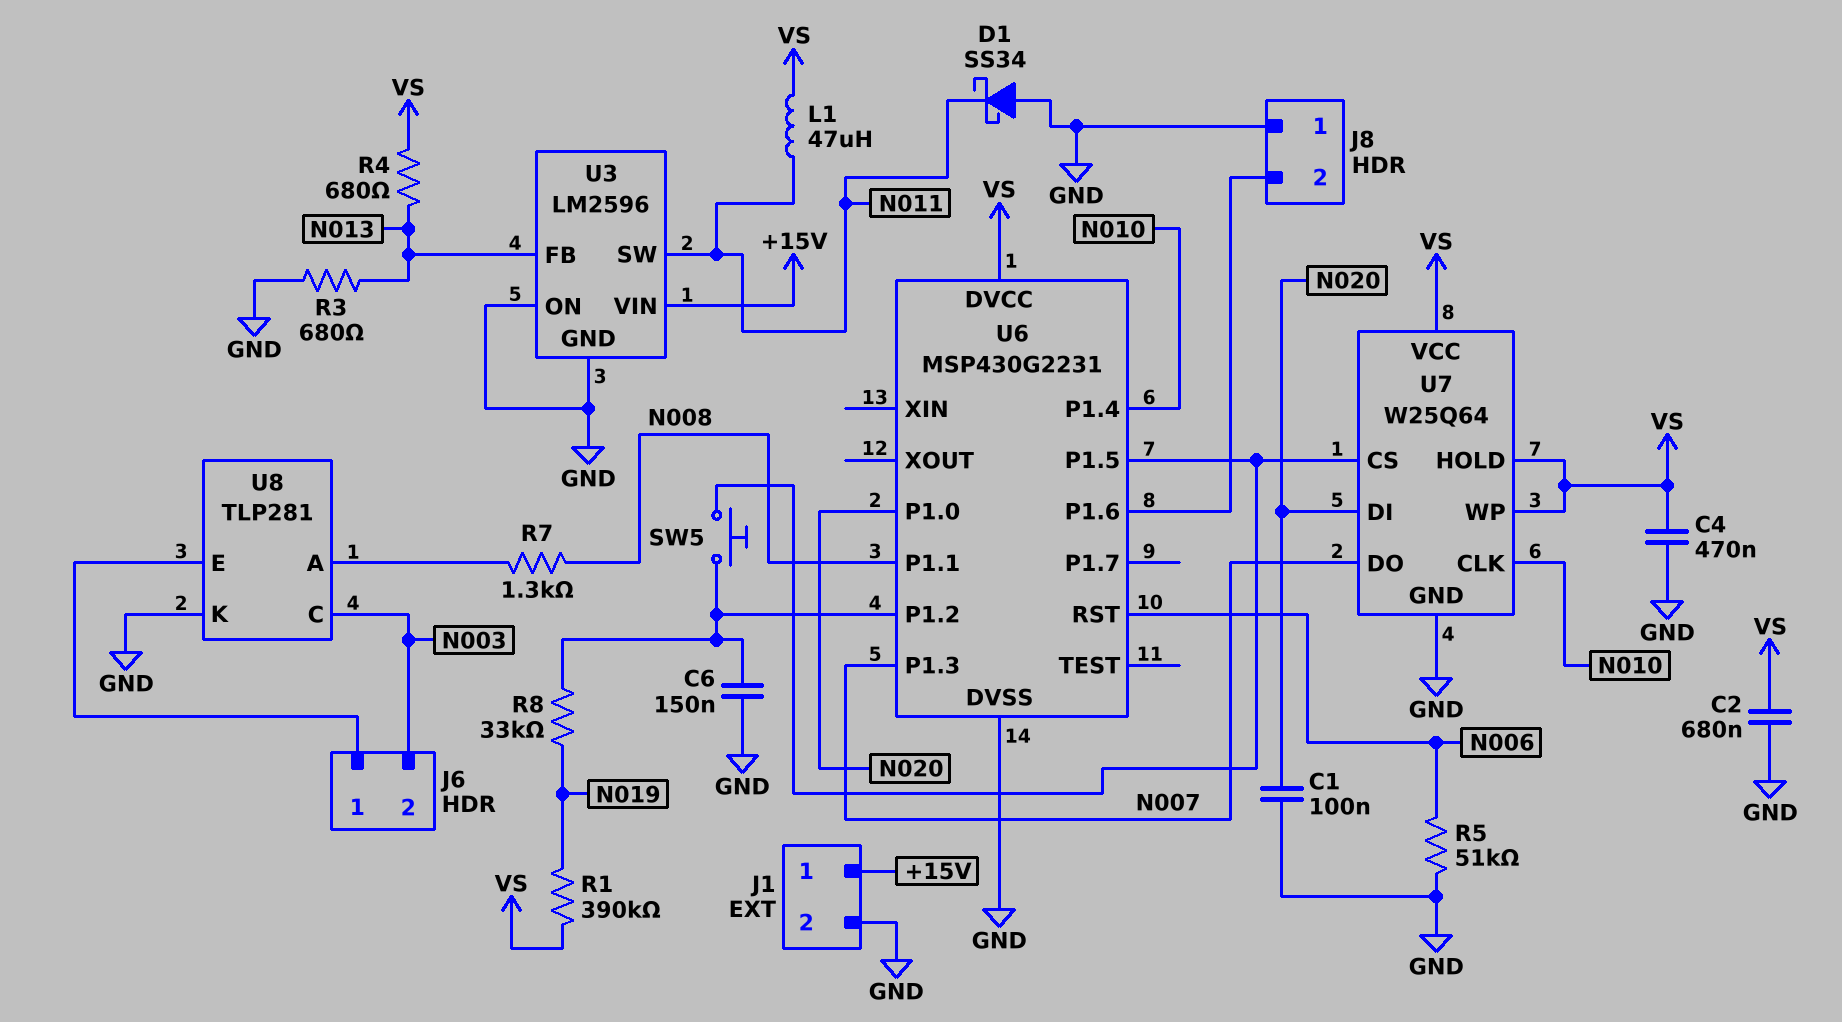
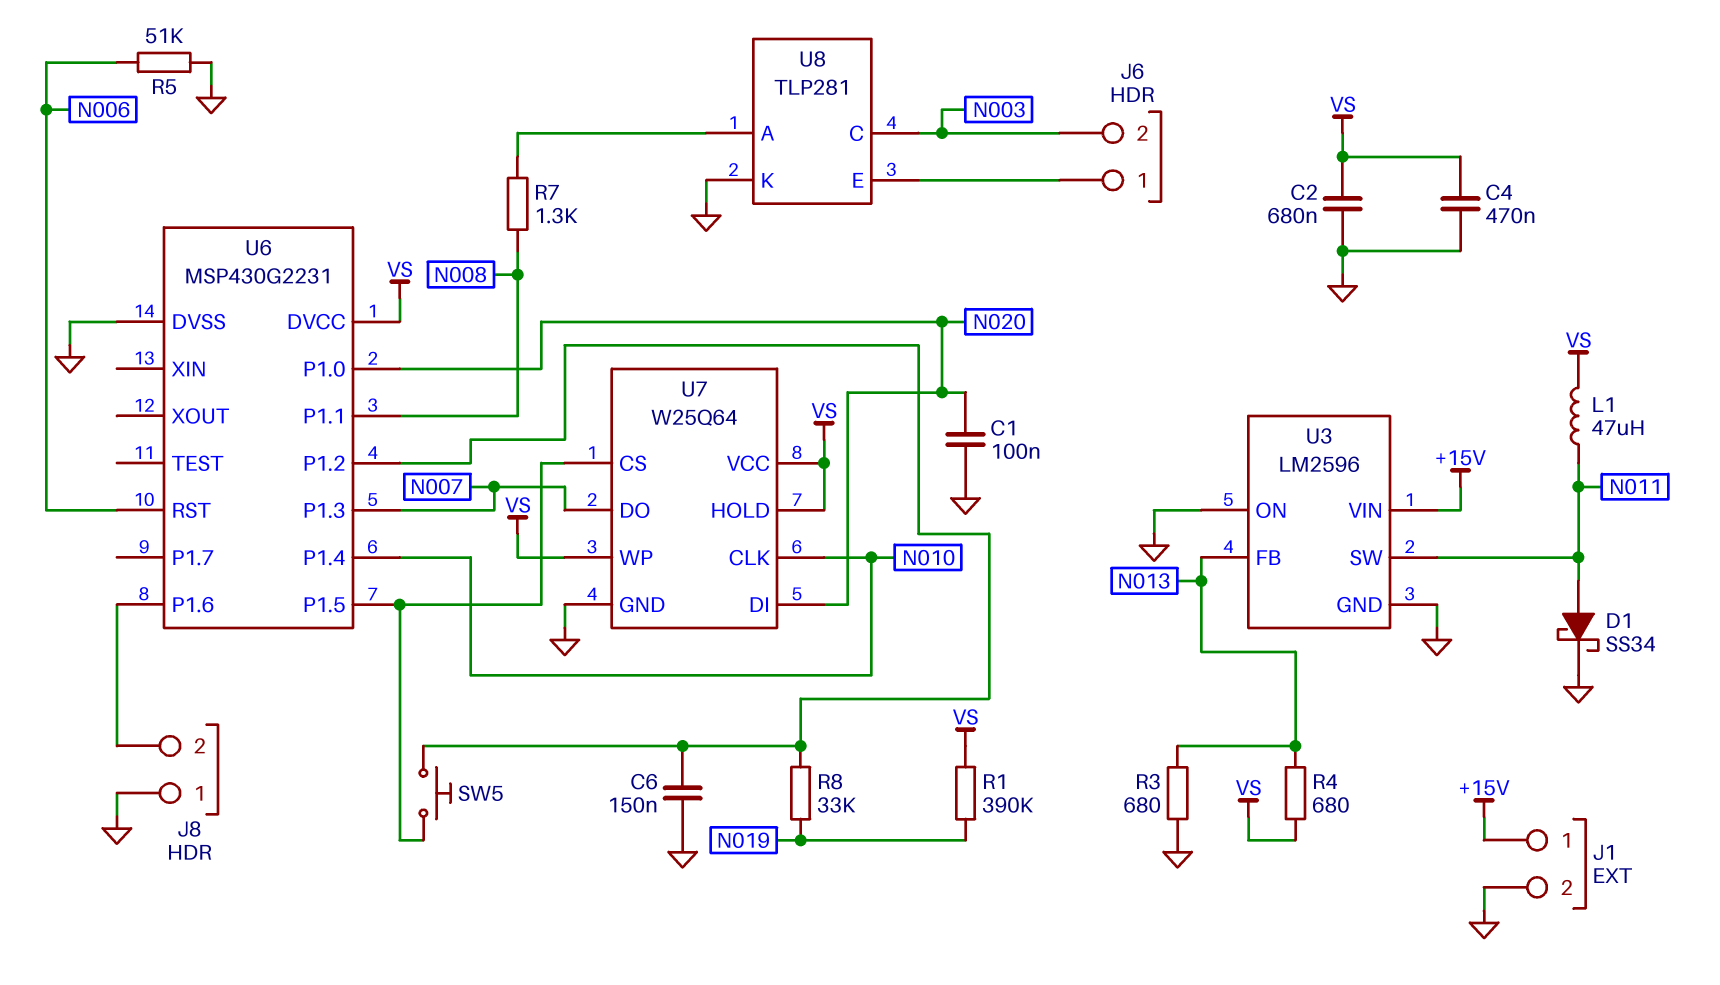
D1: schottky SS34 (A GND, K N011) -> schottky SS34 (A N011, K GND)

